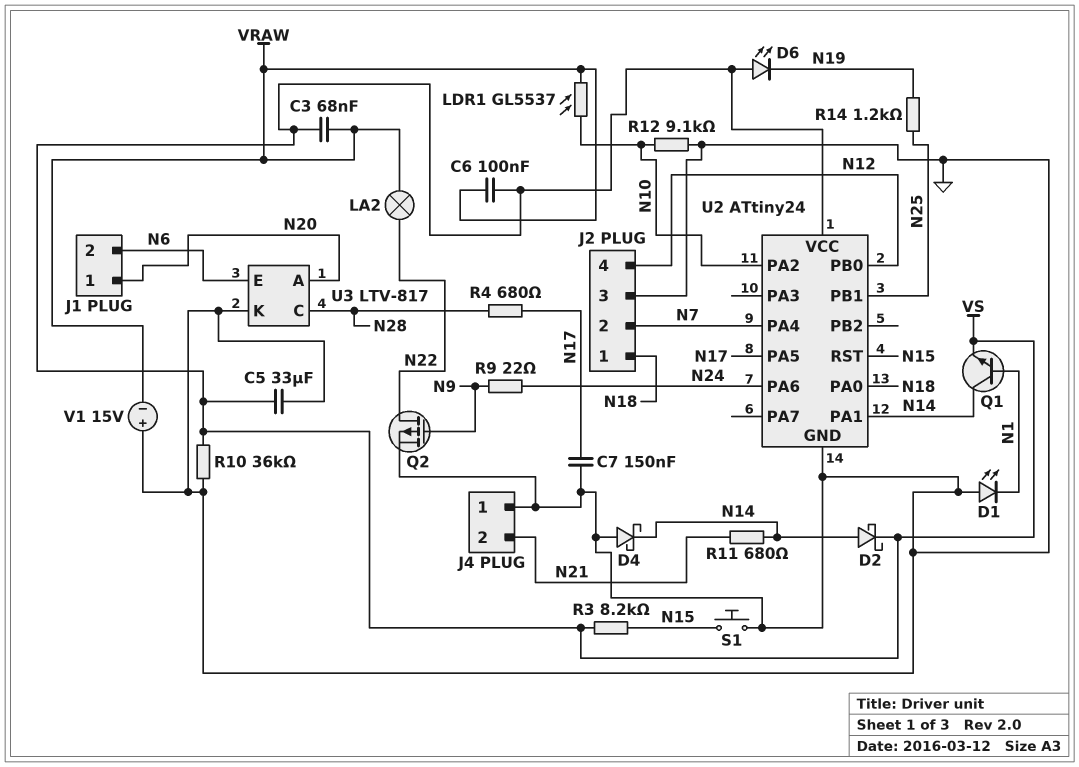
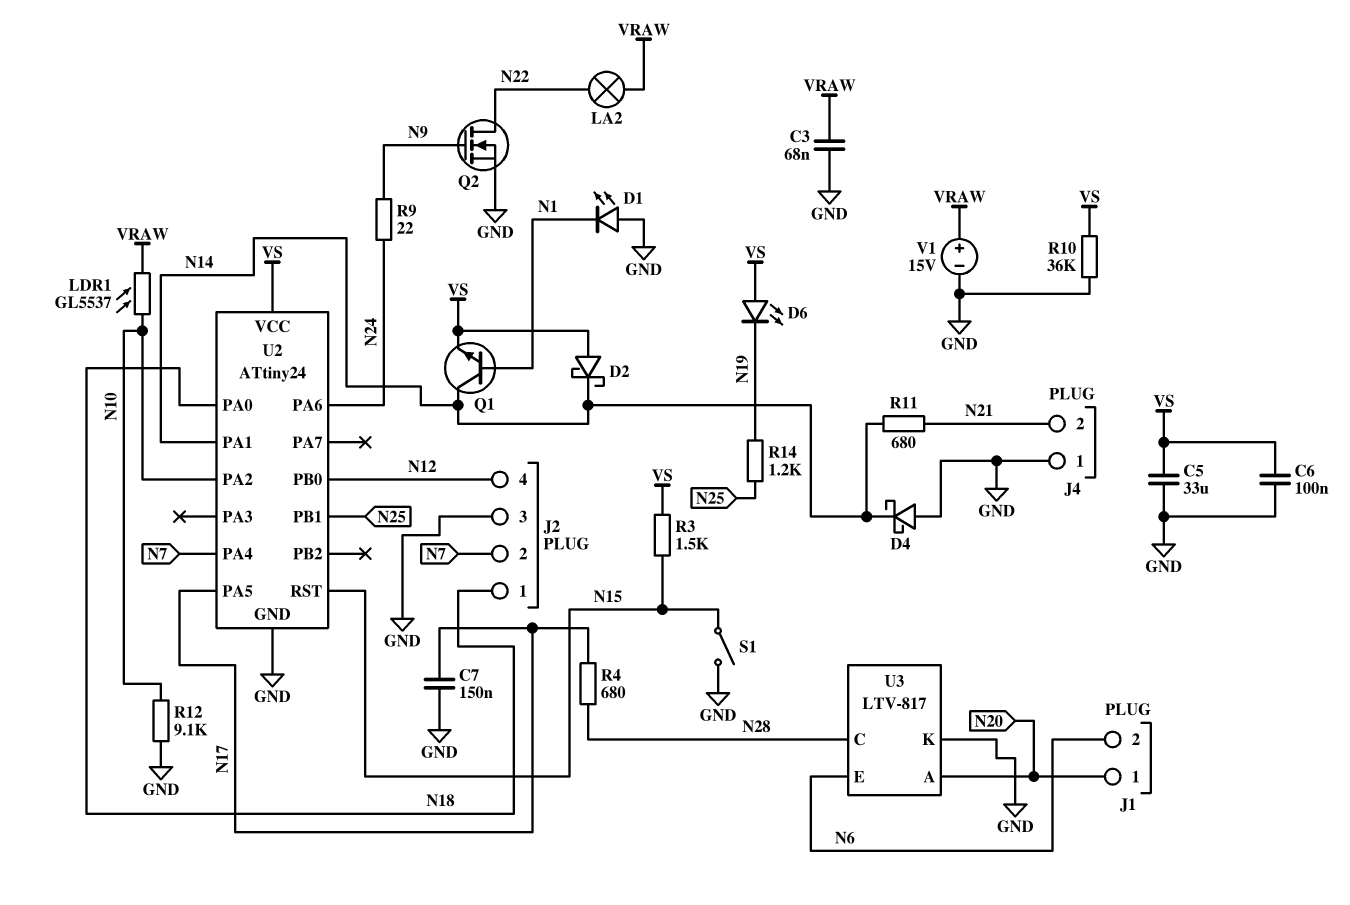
C3: 68nF (VRAW, VS) -> 68nF (GND, VRAW)
C6: 100nF (VRAW, VS) -> 100nF (GND, VS)
D2: schottky (A N14, K VS) -> schottky (A VS, K N14)
Q2: PMOS (G N9, D N22, S GND) -> NMOS (G N9, D N22, S GND)
R3: 8.2k (N15, VS) -> 1.5k (N15, VS)
S1: button (GND, N15) -> switch (GND, N15)
V1: 15V (plus GND, minus VRAW) -> 15V (plus VRAW, minus GND)

